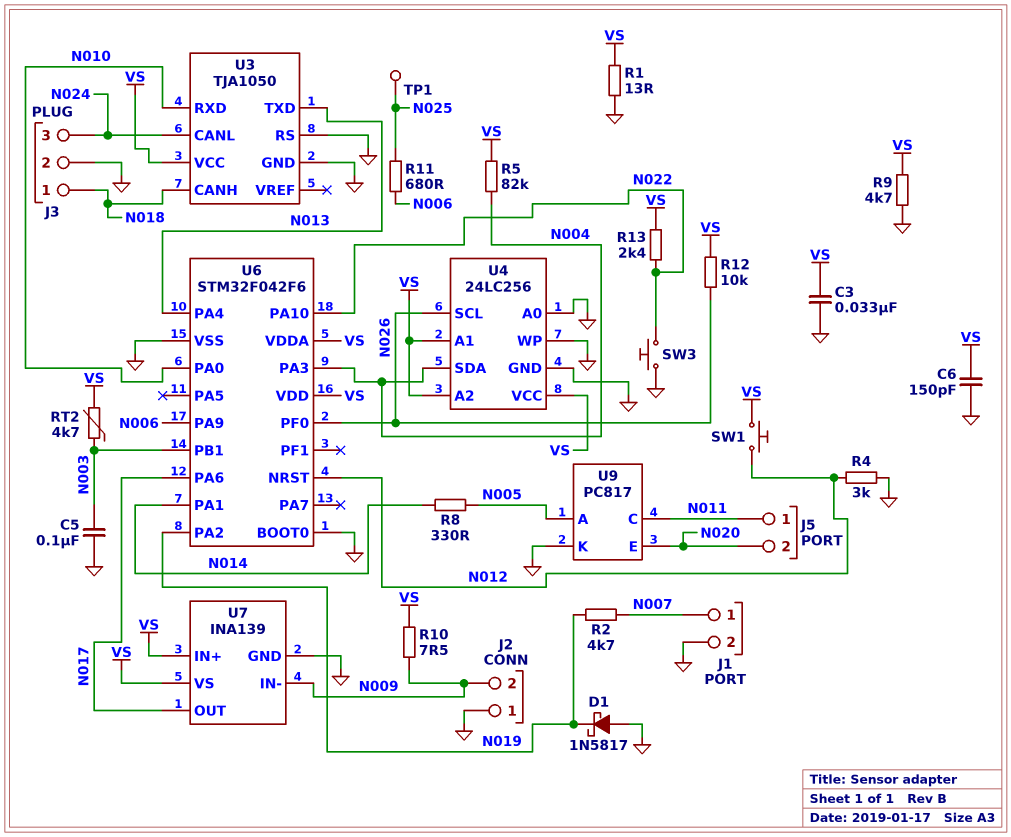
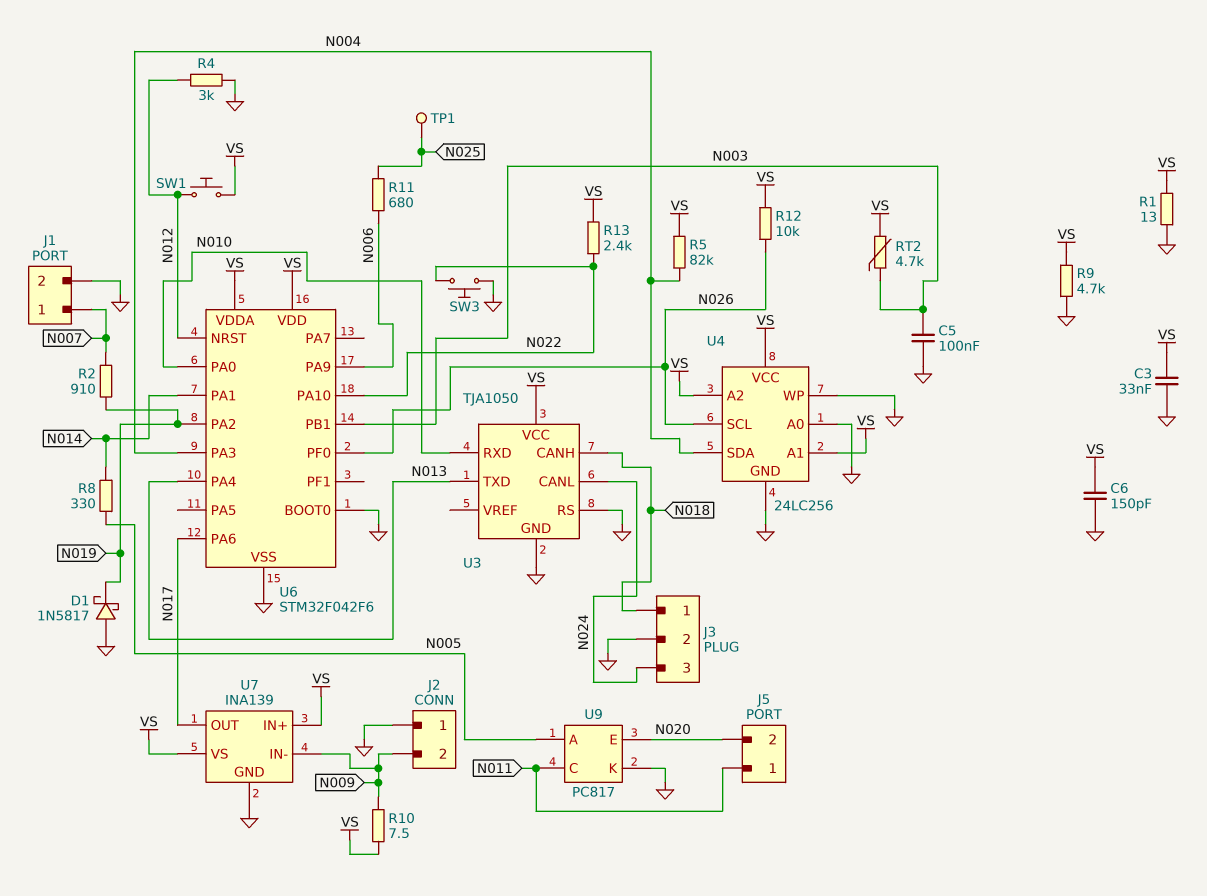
R2: 4.7k (N007, N019) -> 910 (N007, N019)

